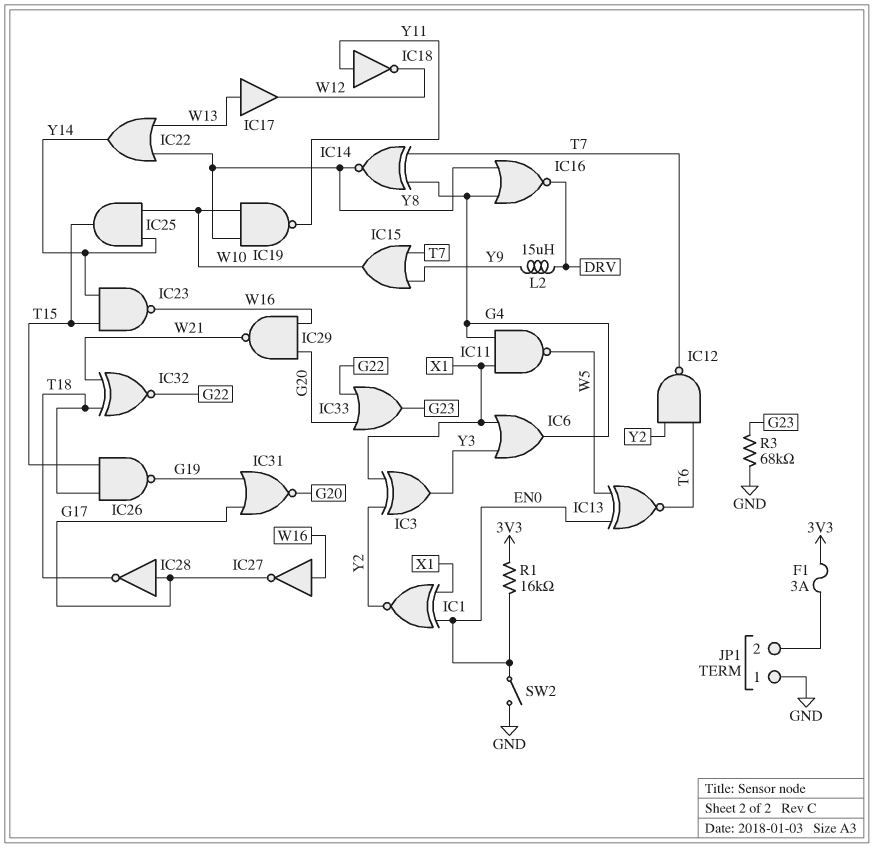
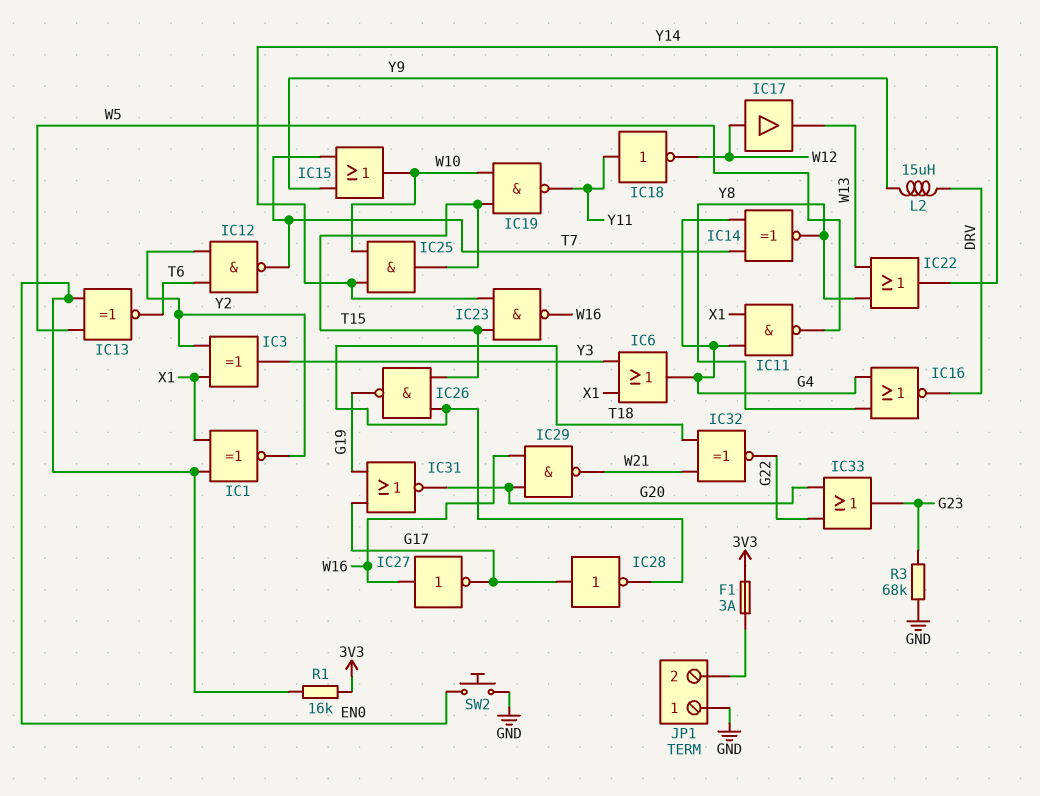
IC17: buffer (in W13, out W12) -> buffer (in W12, out W13)
IC19: NAND (in W10, in Y8, out Y11) -> NAND (in T15, in W10, out Y11)
SW2: switch (EN0, GND) -> button (EN0, GND)

